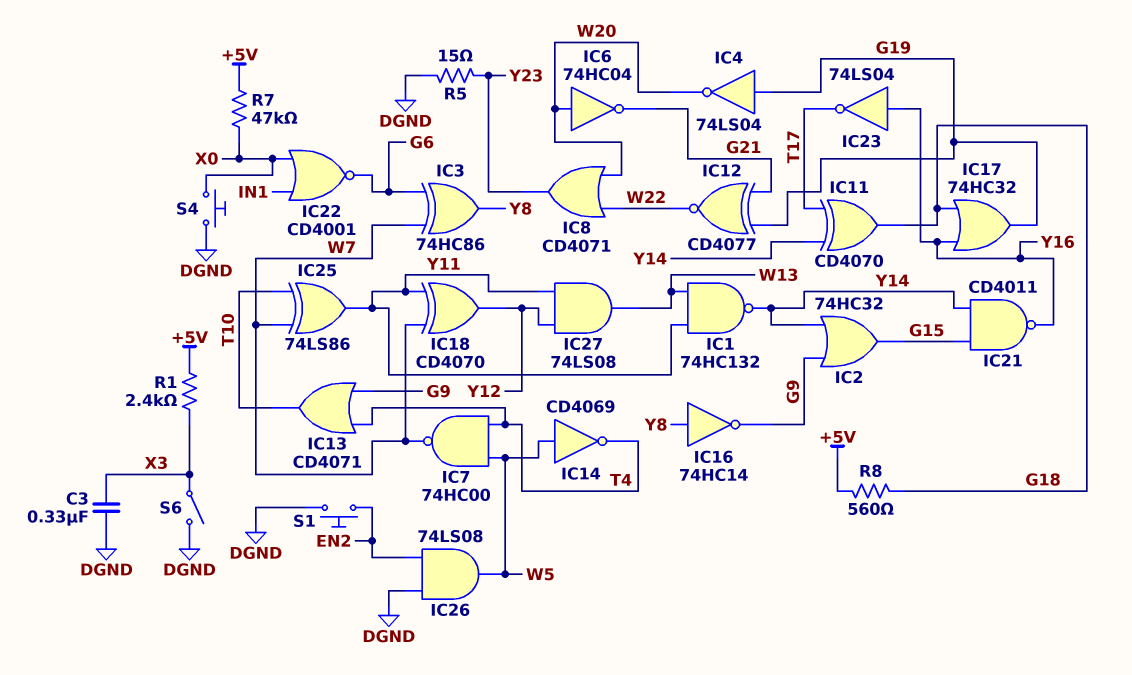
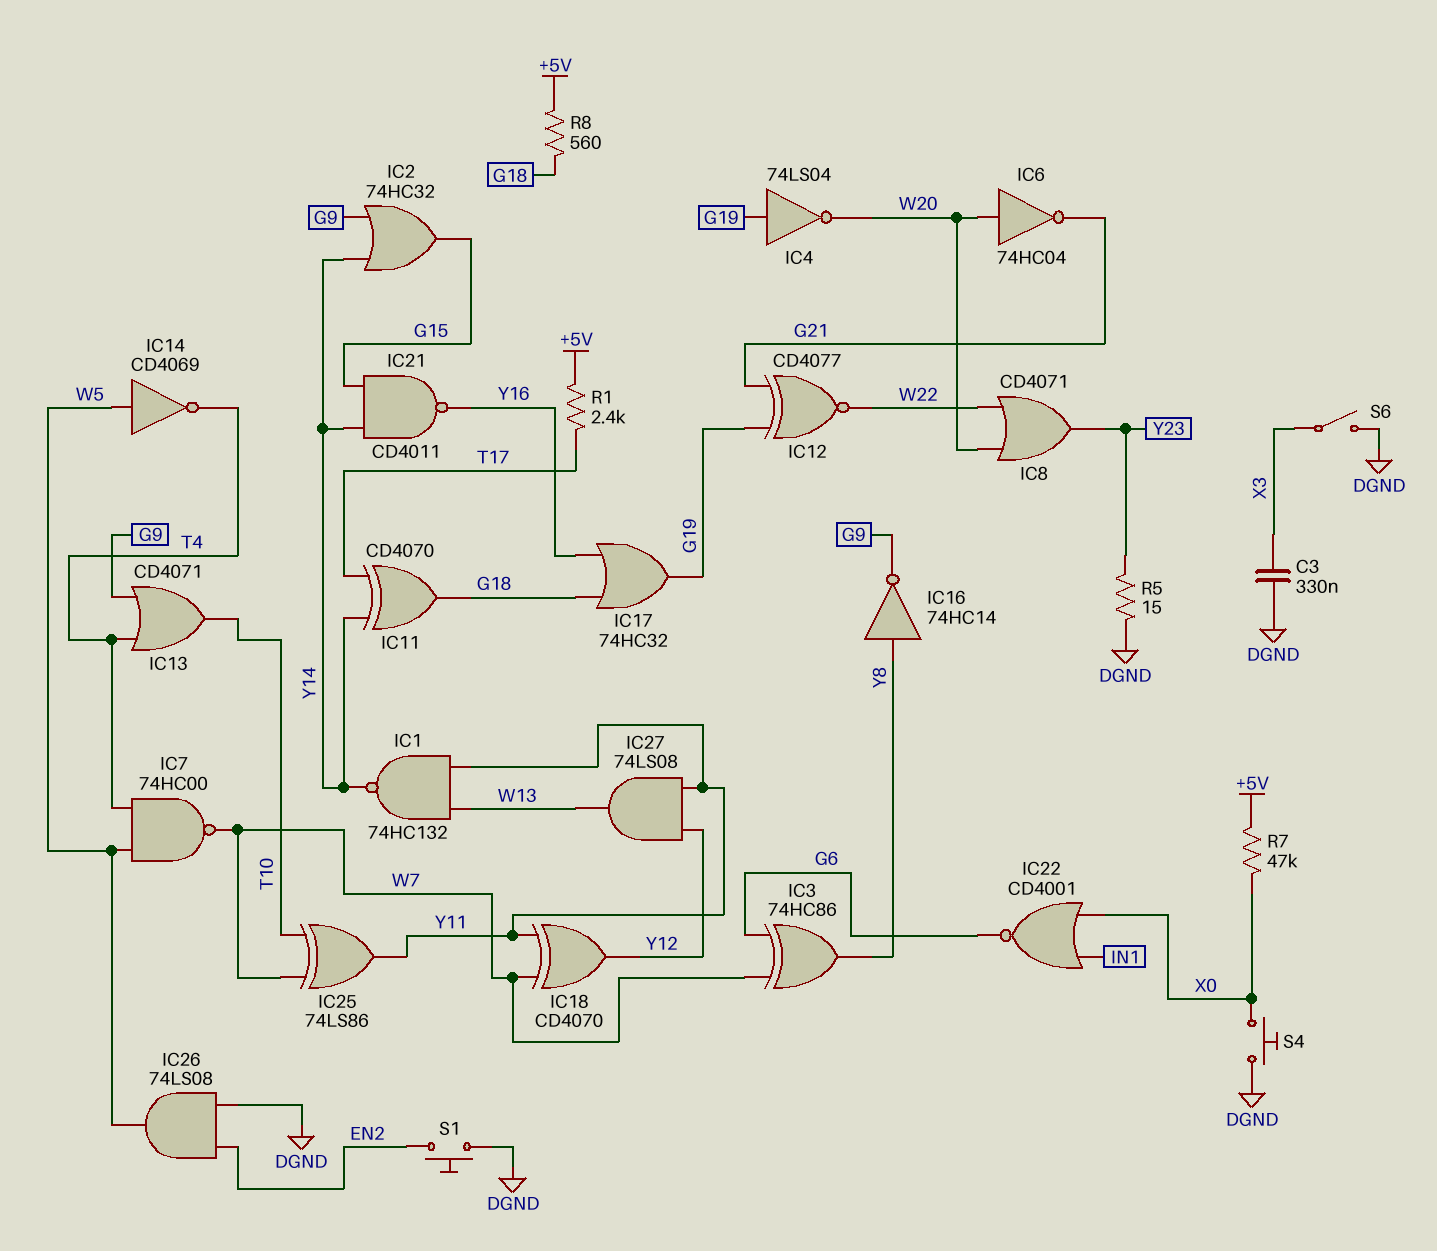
IC23: NOT 74LS04 (in Y16, out T17) -> none
R1: 2.4k (+5V, X3) -> 2.4k (+5V, T17)

